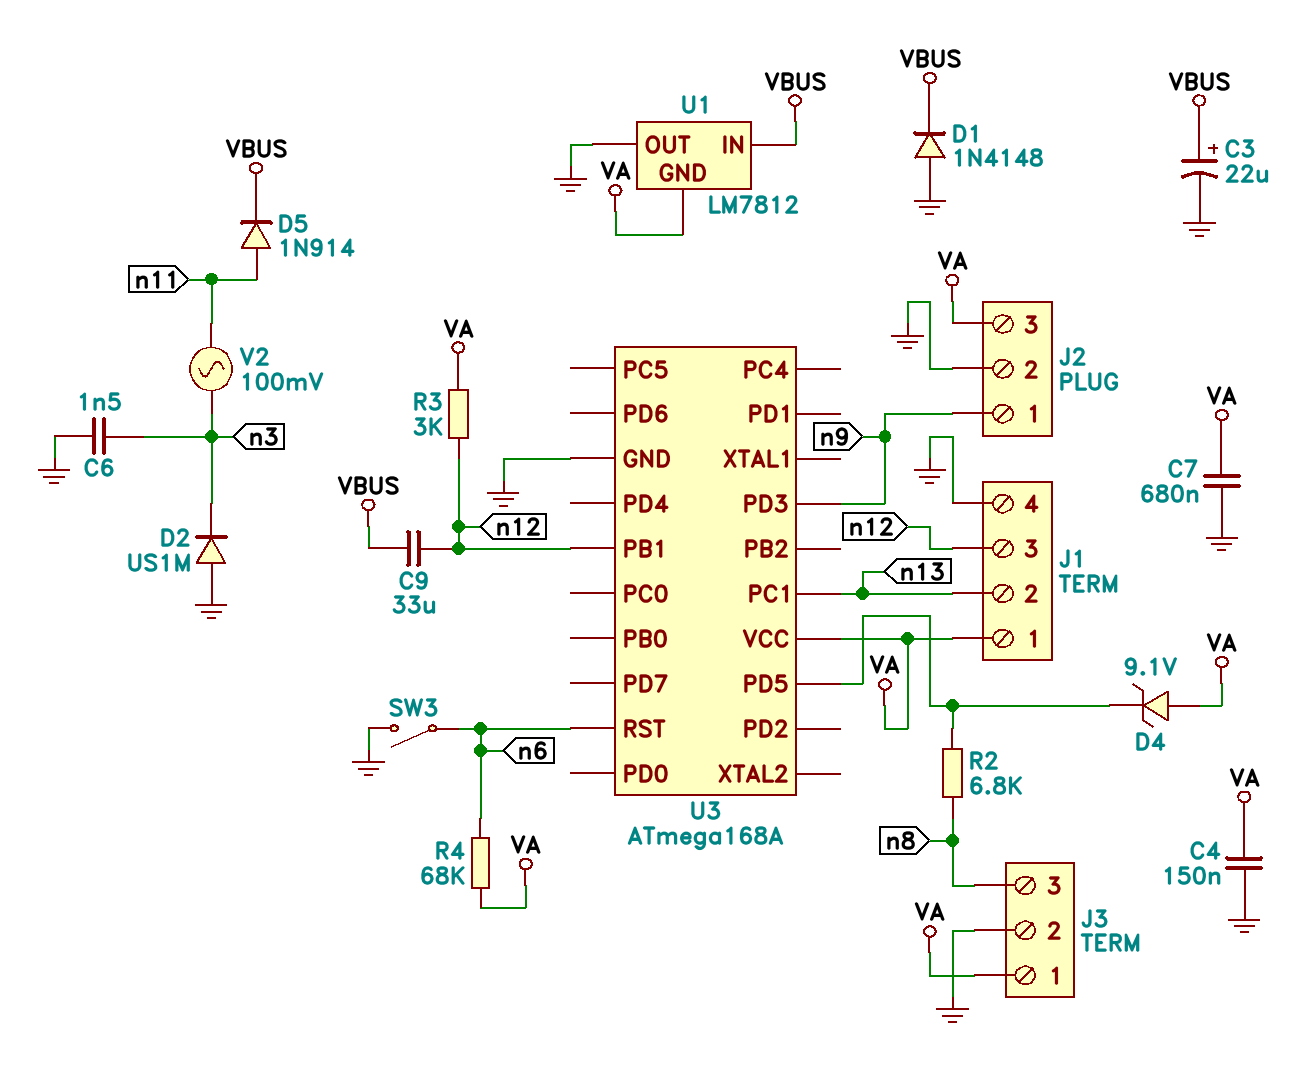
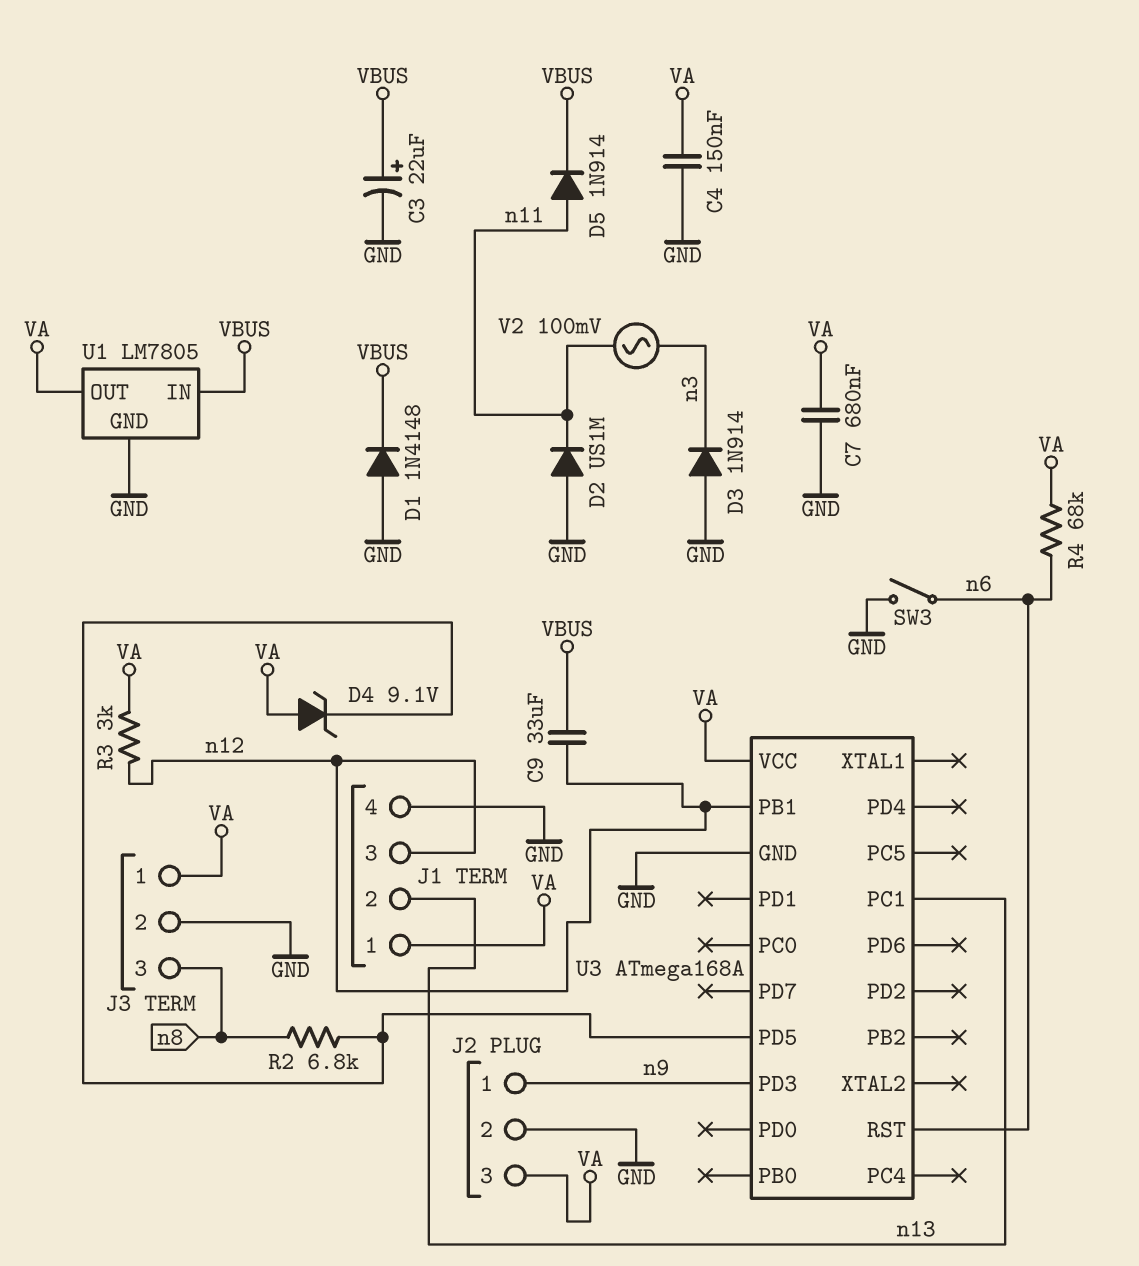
C6: 1.5nF (GND, n3) -> none
D2: diode US1M (A GND, K n3) -> diode US1M (A GND, K n11)
D3: none -> diode 1N914 (A GND, K n3)
U1: LM7812 -> LM7805
U1 pin GND: VA -> GND
U1 pin OUT: GND -> VA

